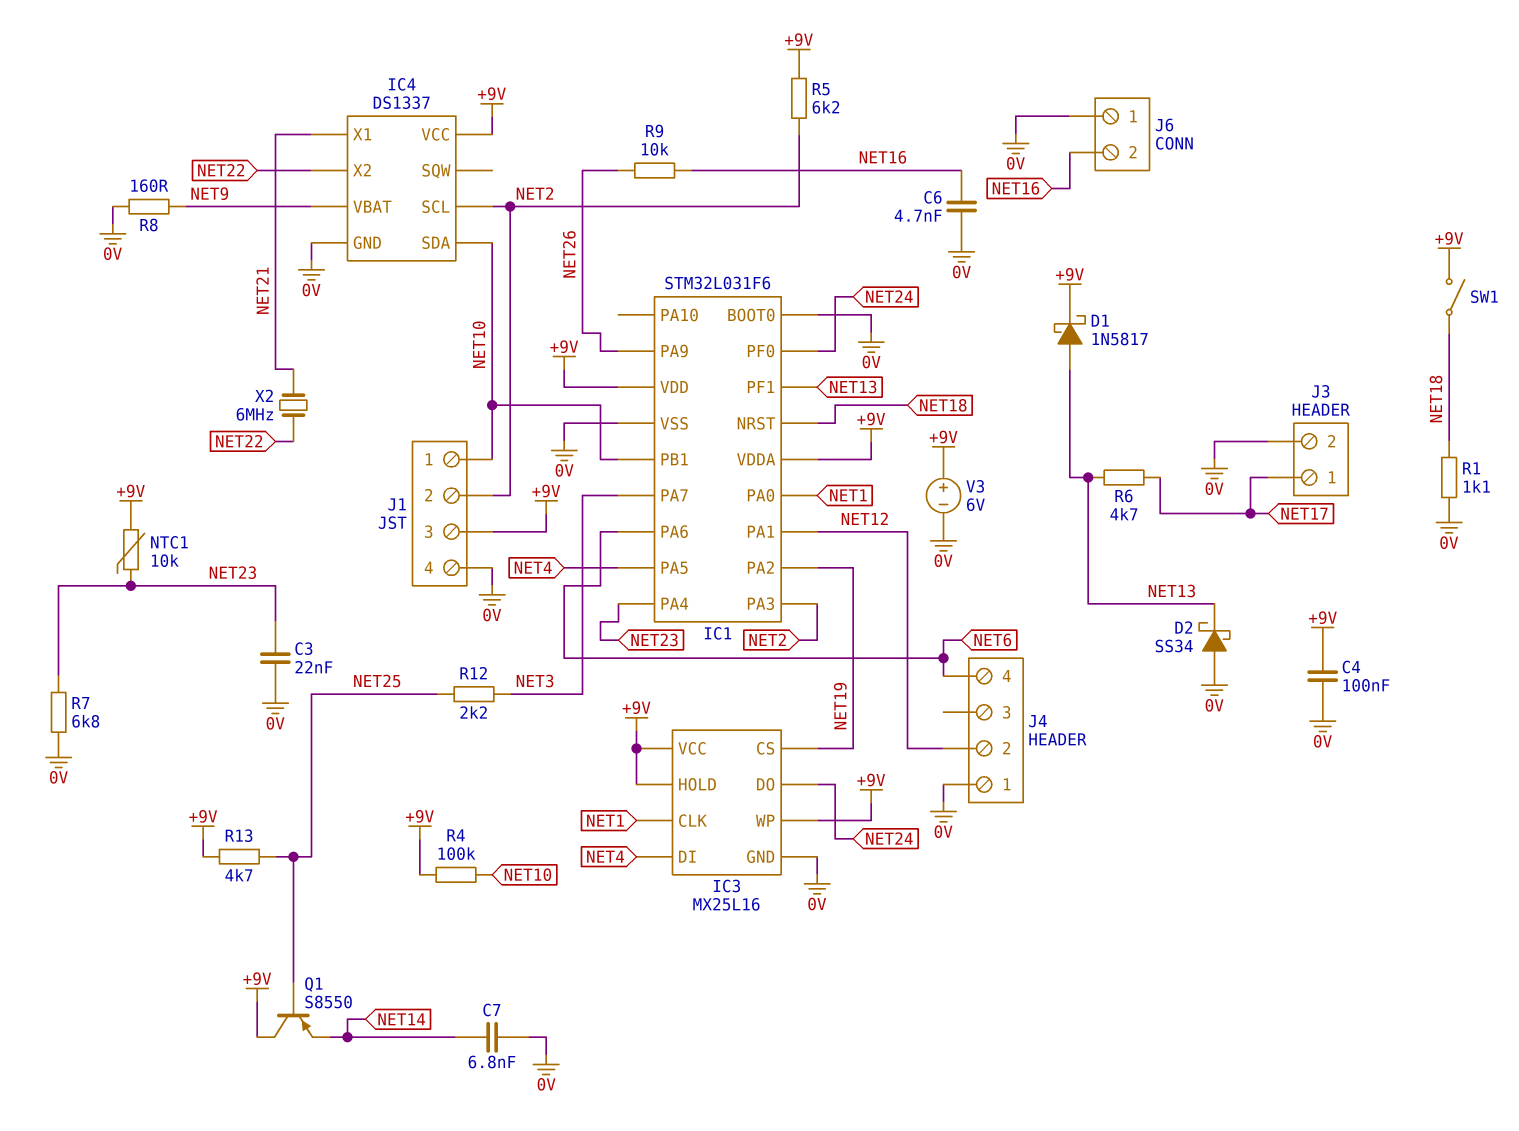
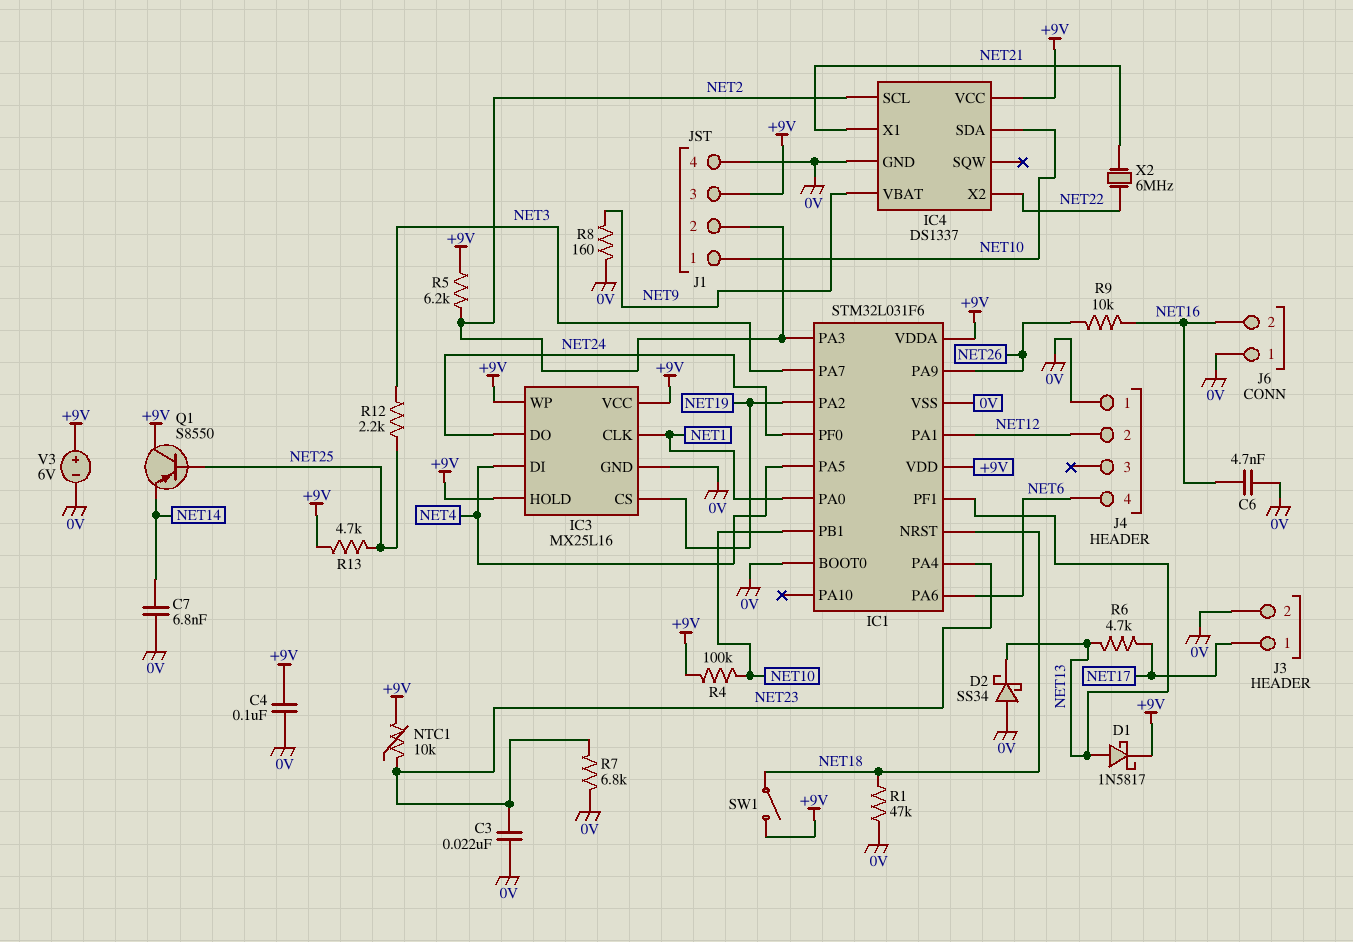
R1: 1.1k (0V, NET18) -> 47k (0V, NET18)

